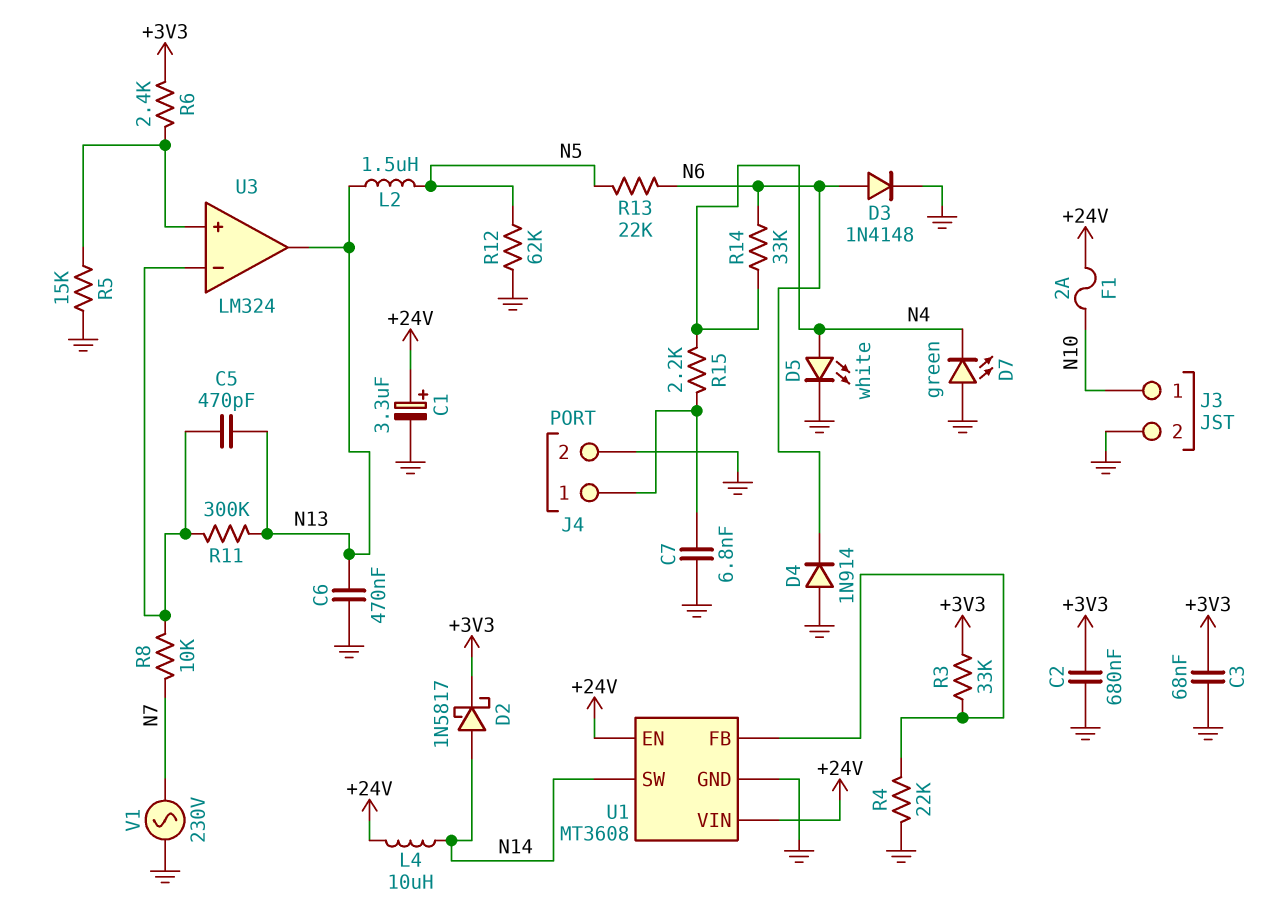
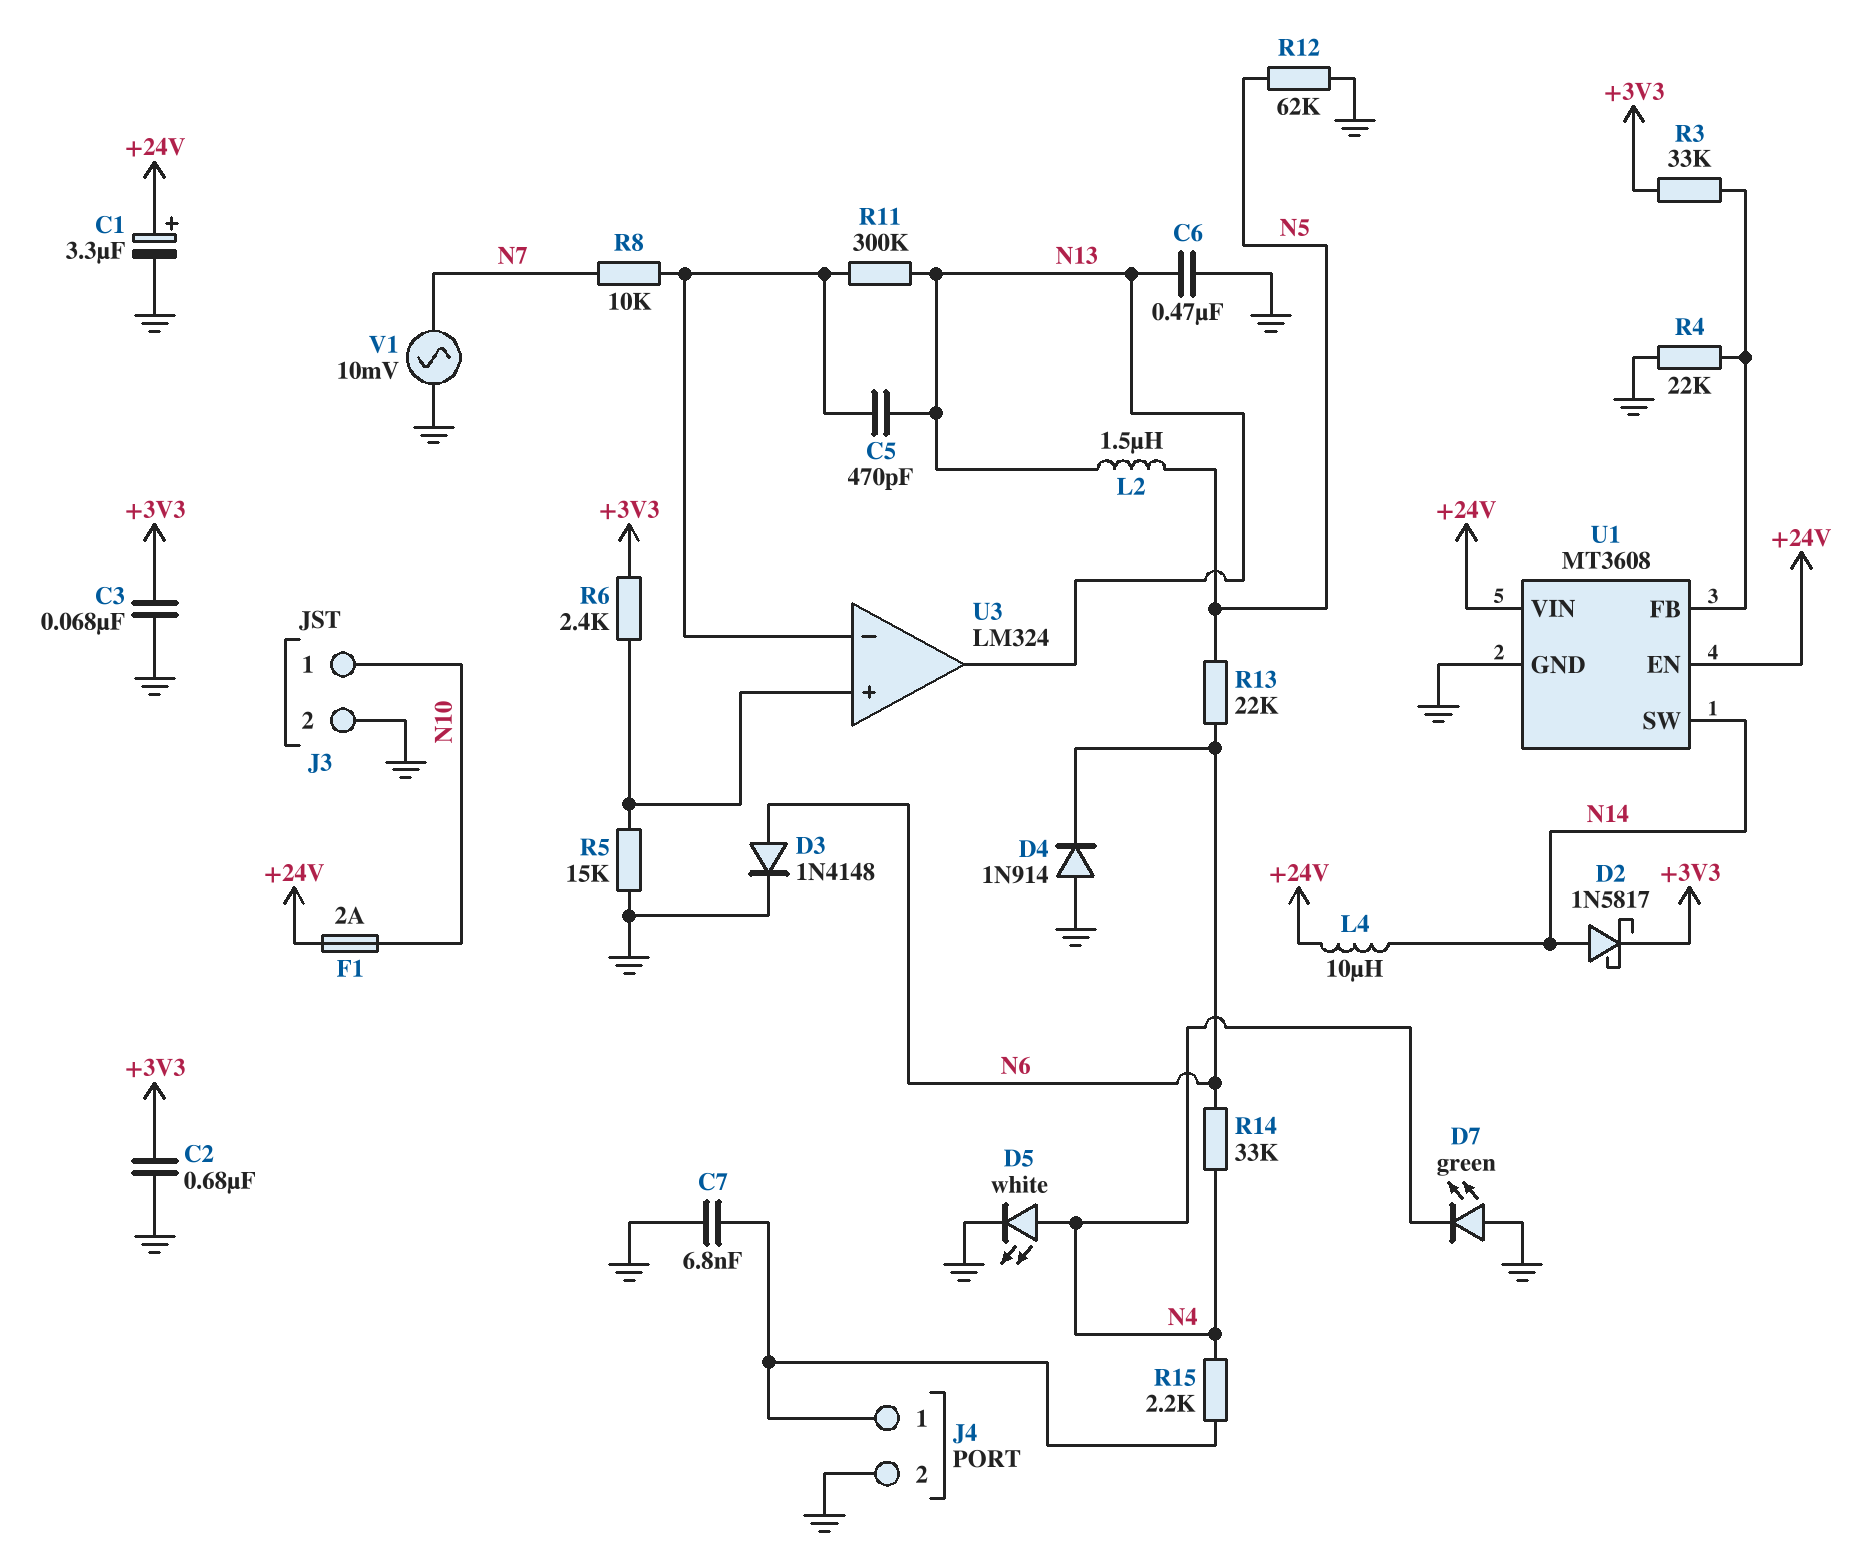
V1: AC 230V (GND, N7) -> AC 10mV (GND, N7)

